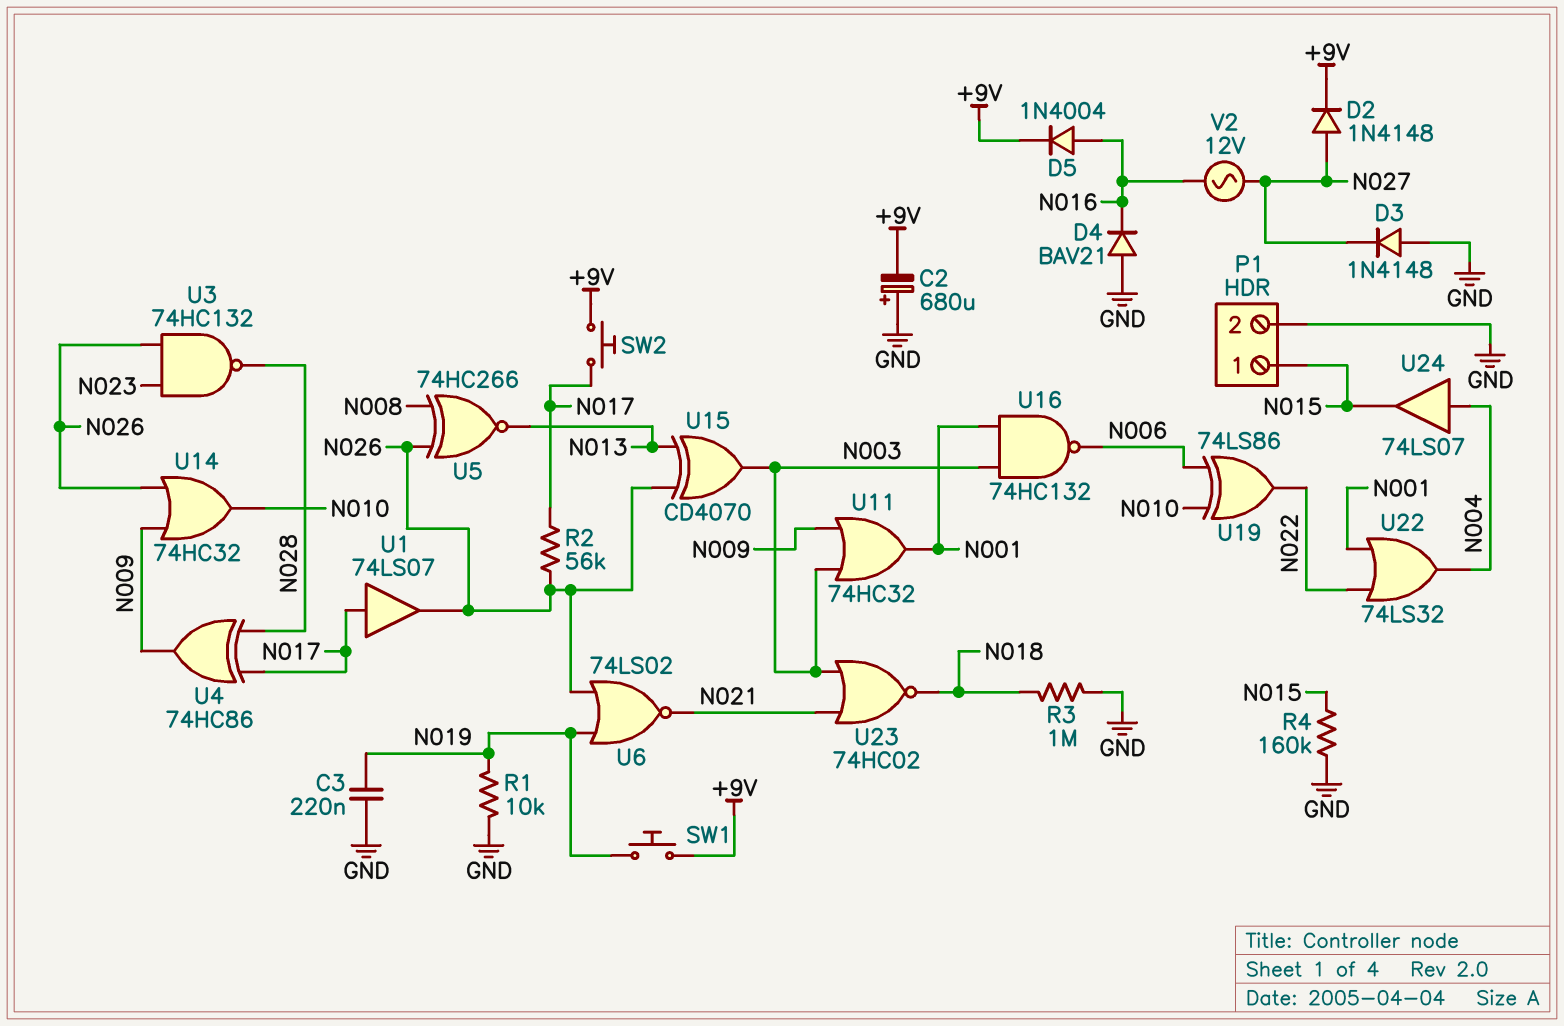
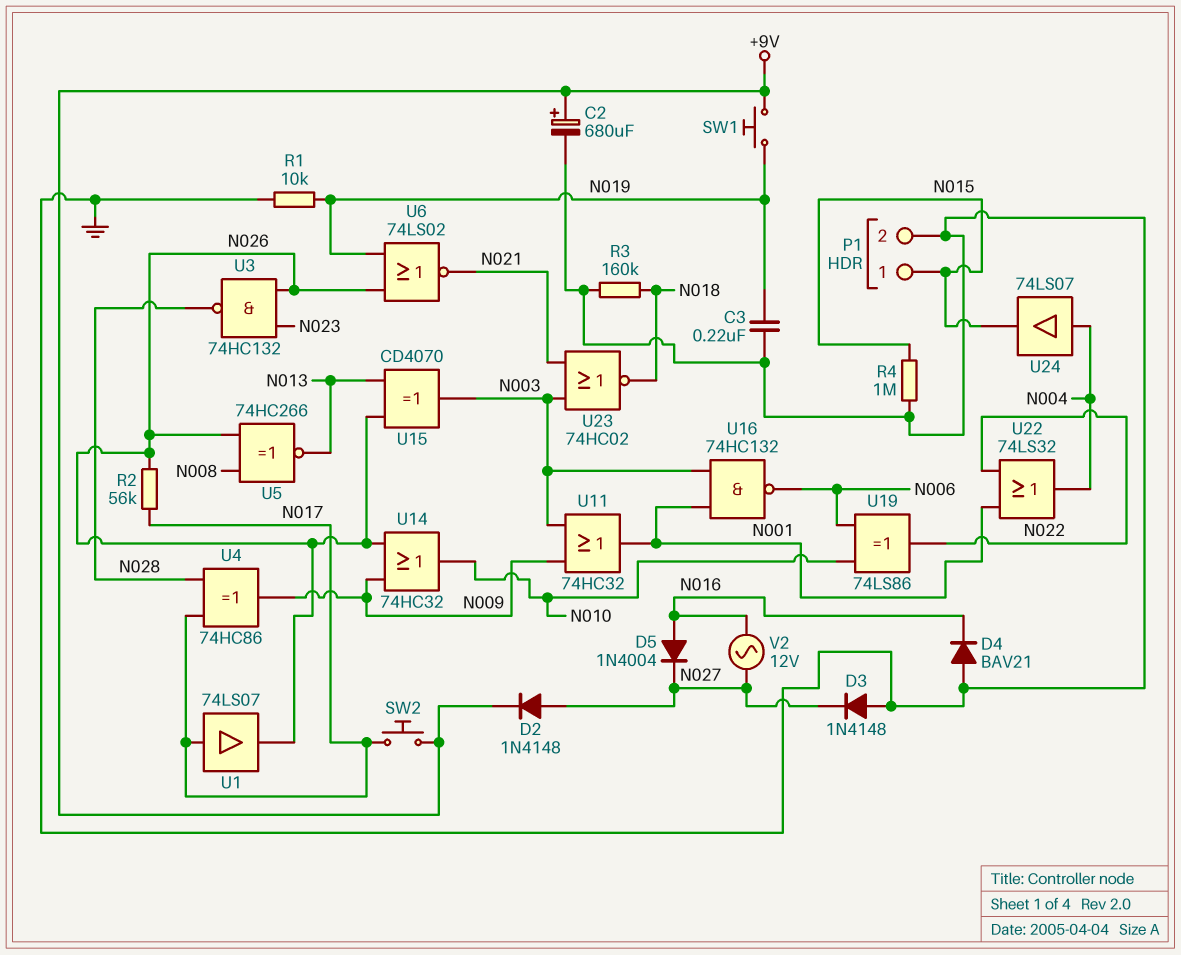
C2: 680uF (plus GND, minus +9V) -> 680uF (plus +9V, minus GND)
D5: diode 1N4004 (A N016, K +9V) -> diode 1N4004 (A N016, K N027)
R3: 1M (GND, N018) -> 160k (GND, N018)
R4: 160k (GND, N015) -> 1M (GND, N015)

